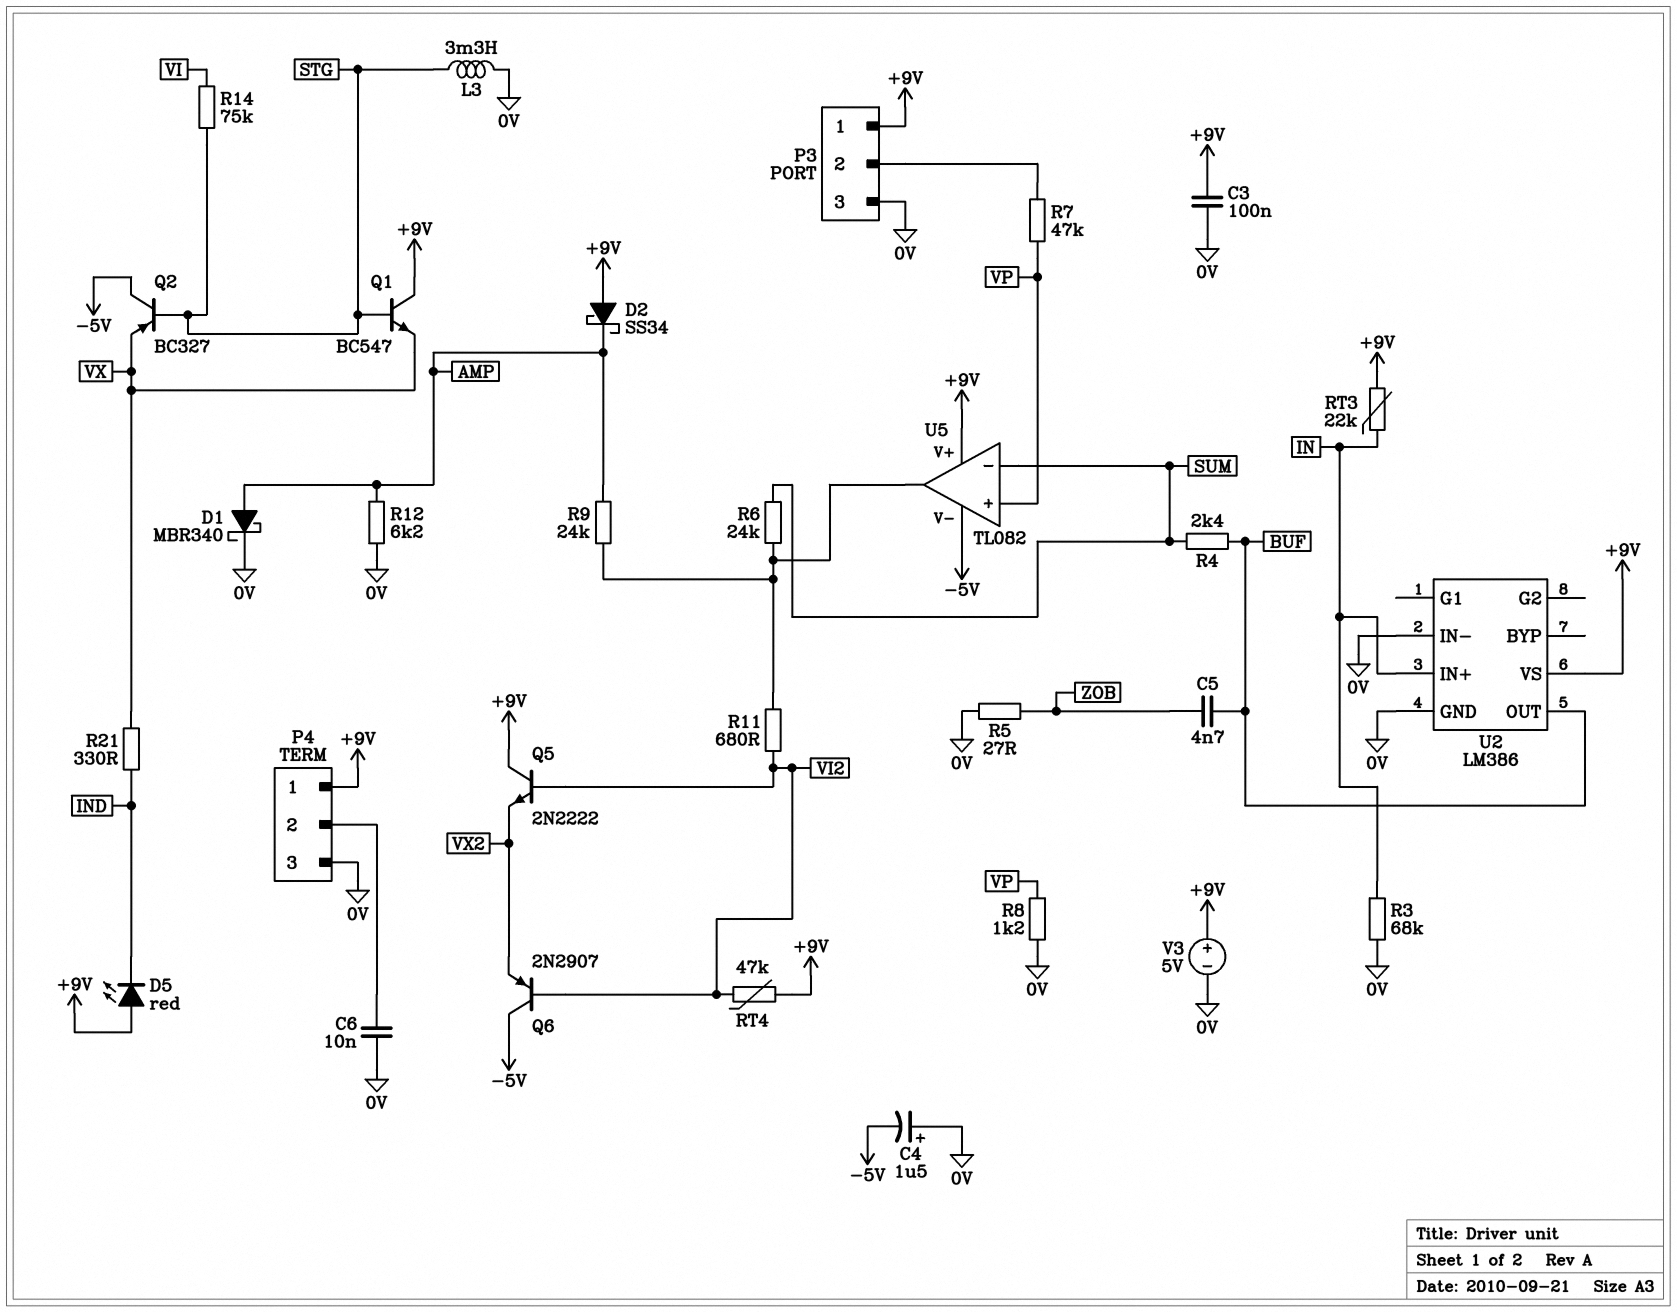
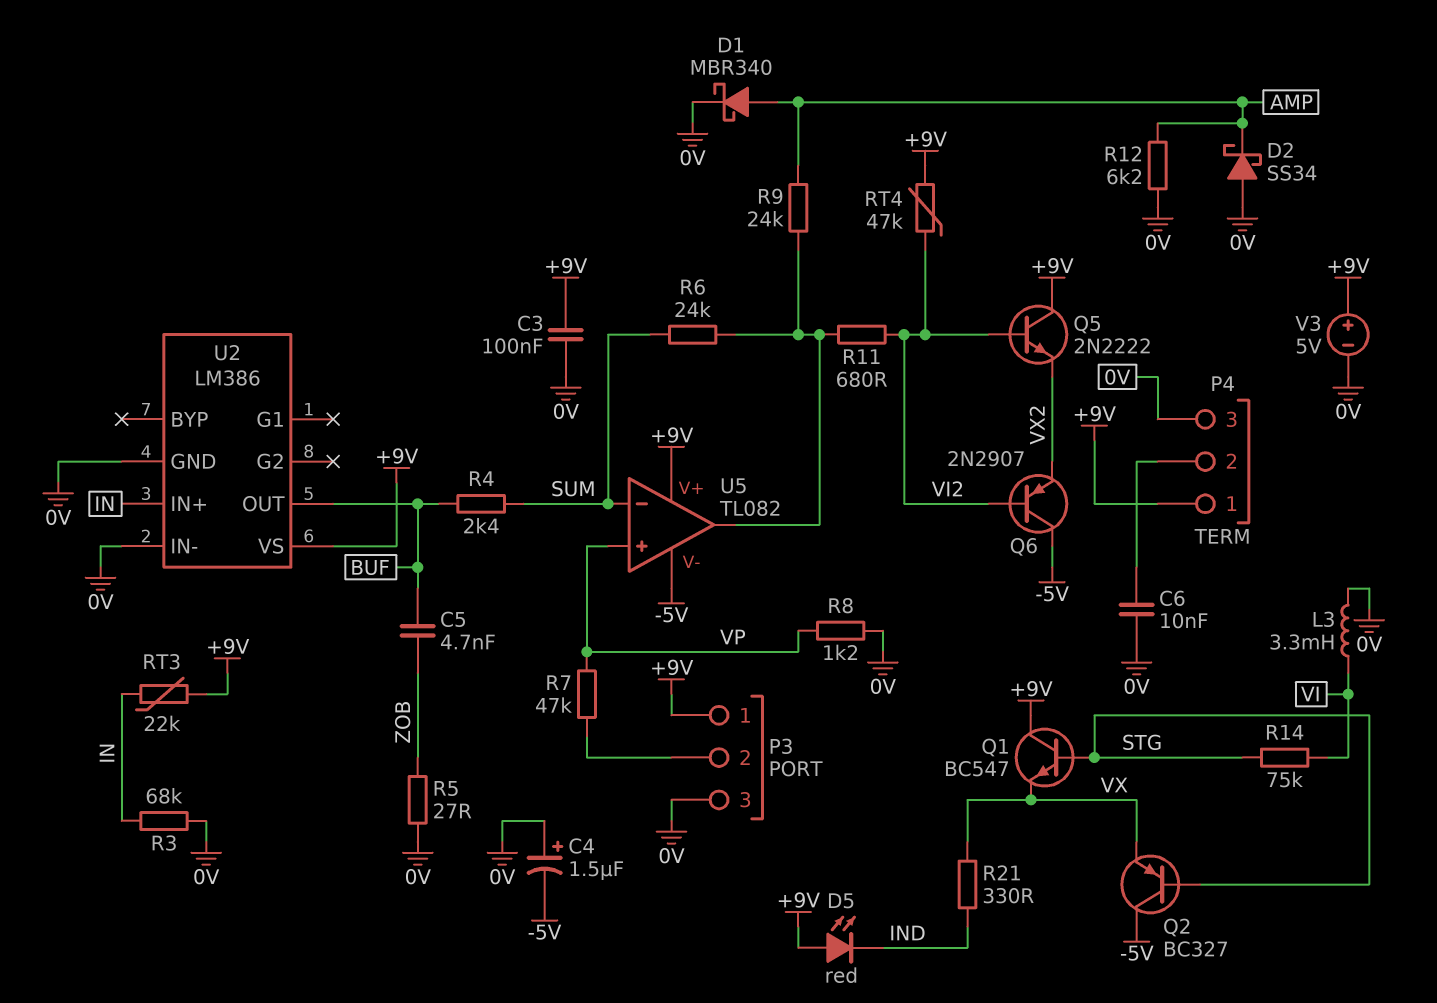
D2: schottky SS34 (A +9V, K AMP) -> schottky SS34 (A 0V, K AMP)
L3: 3.3mH (0V, STG) -> 3.3mH (0V, VI)

